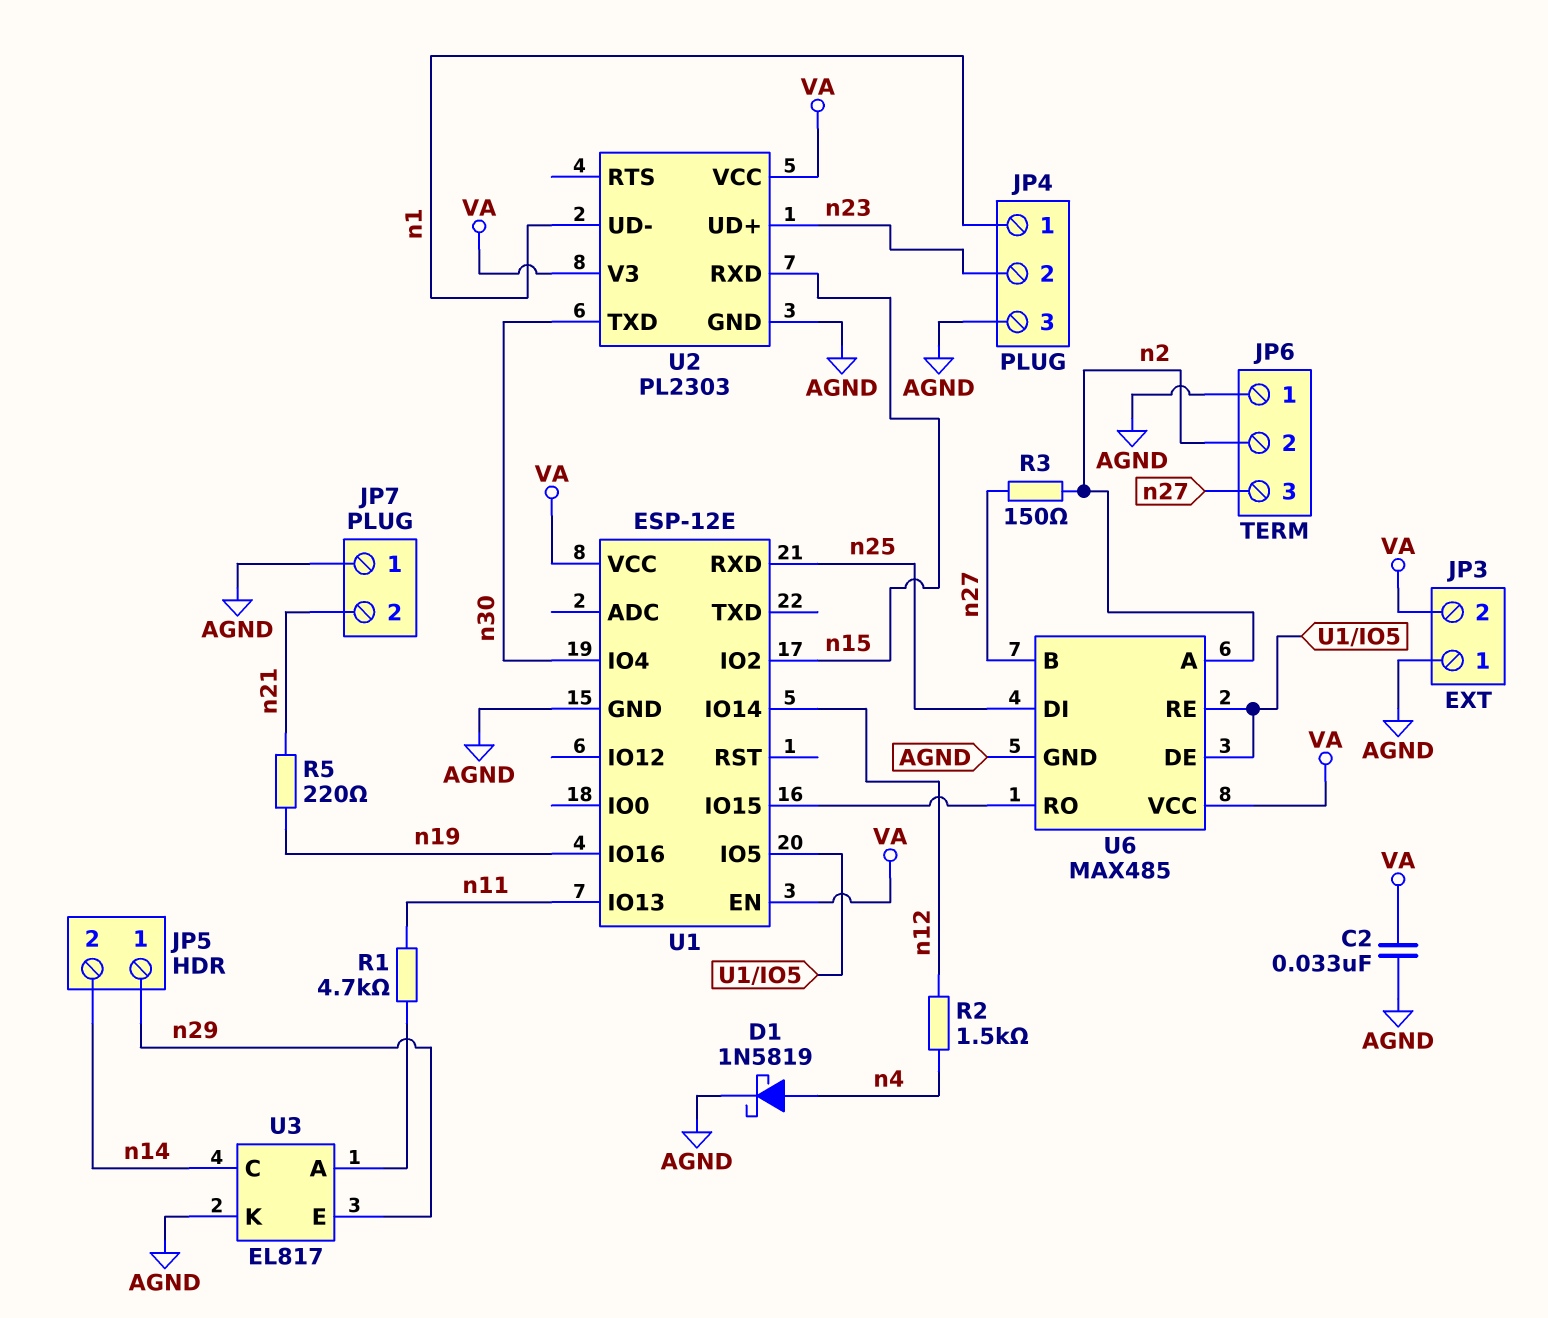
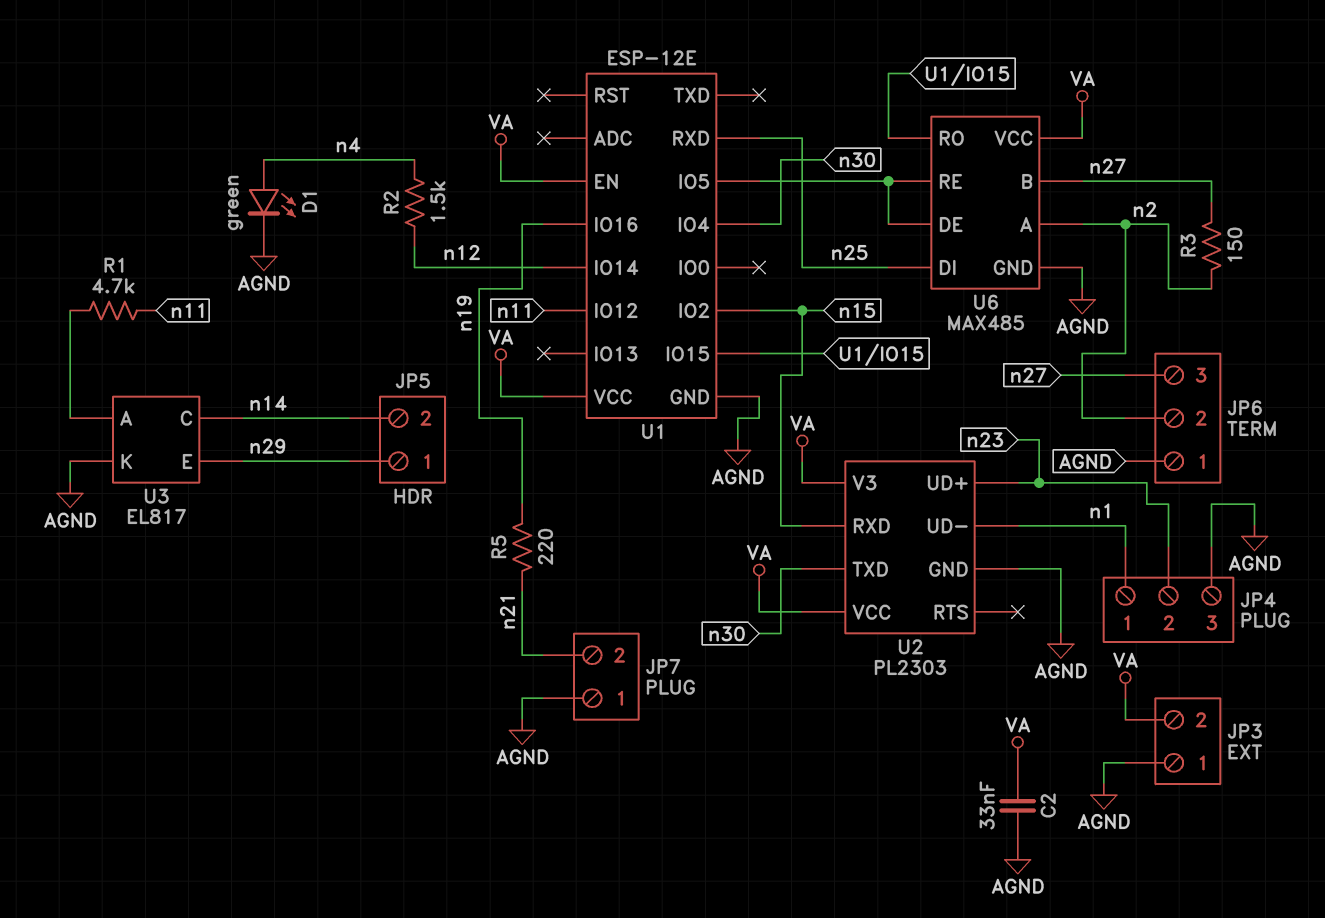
D1: schottky 1N5819 (A n4, K AGND) -> LED green (A n4, K AGND)
U1 pin IO12: none -> n11
U1 pin IO13: n11 -> none

